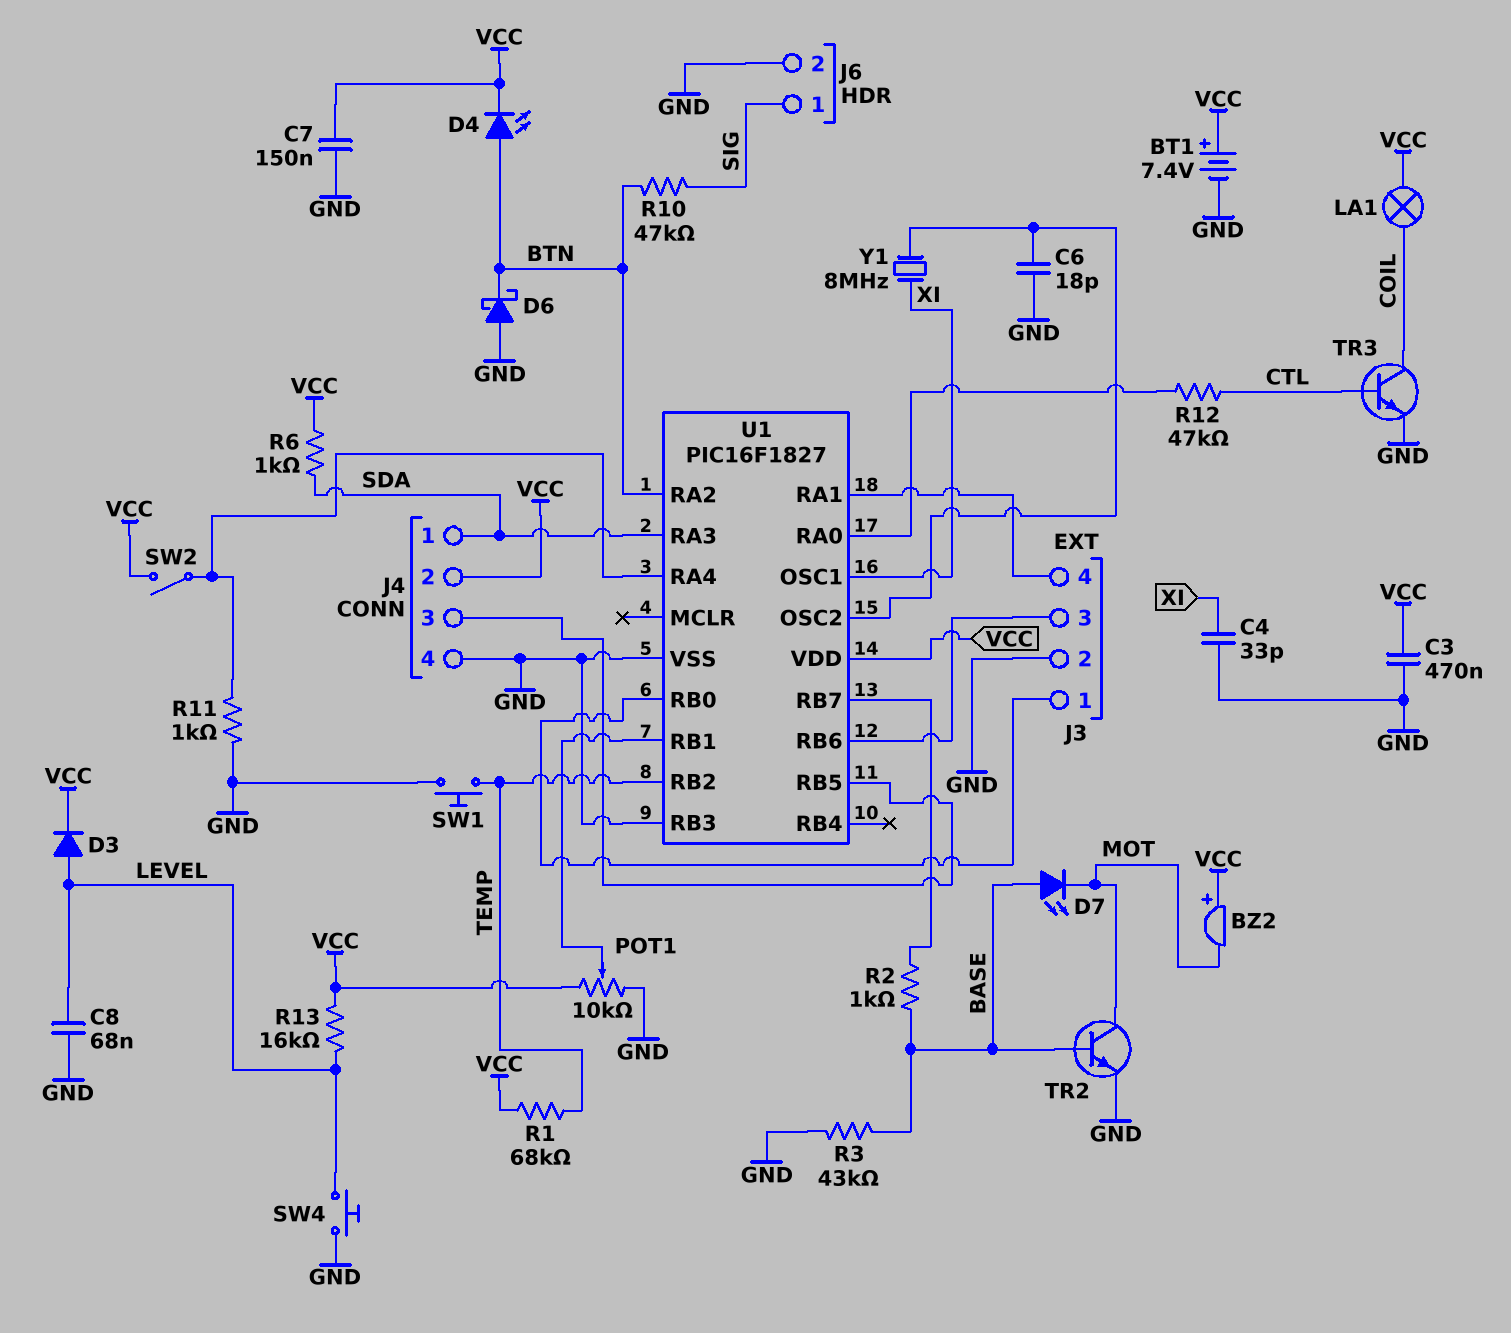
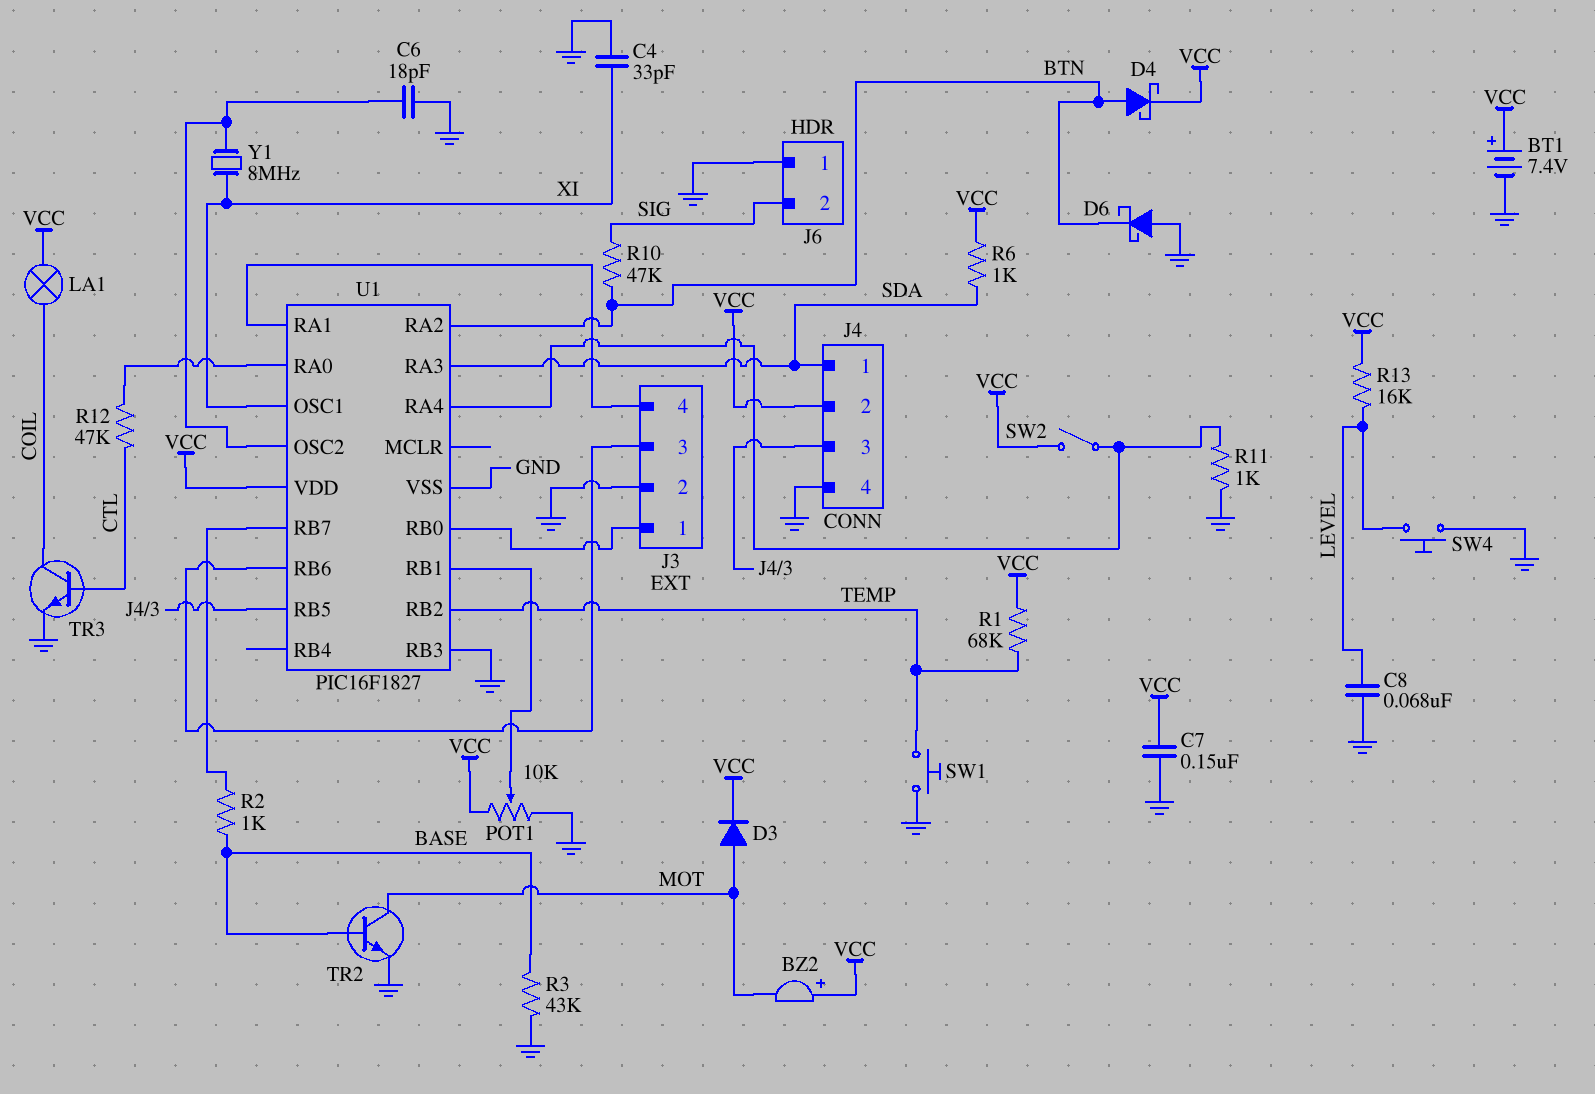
C3: 470nF (GND, VCC) -> none
D3: diode (A LEVEL, K VCC) -> diode (A MOT, K VCC)
D4: LED (A BTN, K VCC) -> schottky (A BTN, K VCC)
D7: LED (A BASE, K MOT) -> none
J6 pin 1: SIG -> GND
J6 pin 2: GND -> SIG

